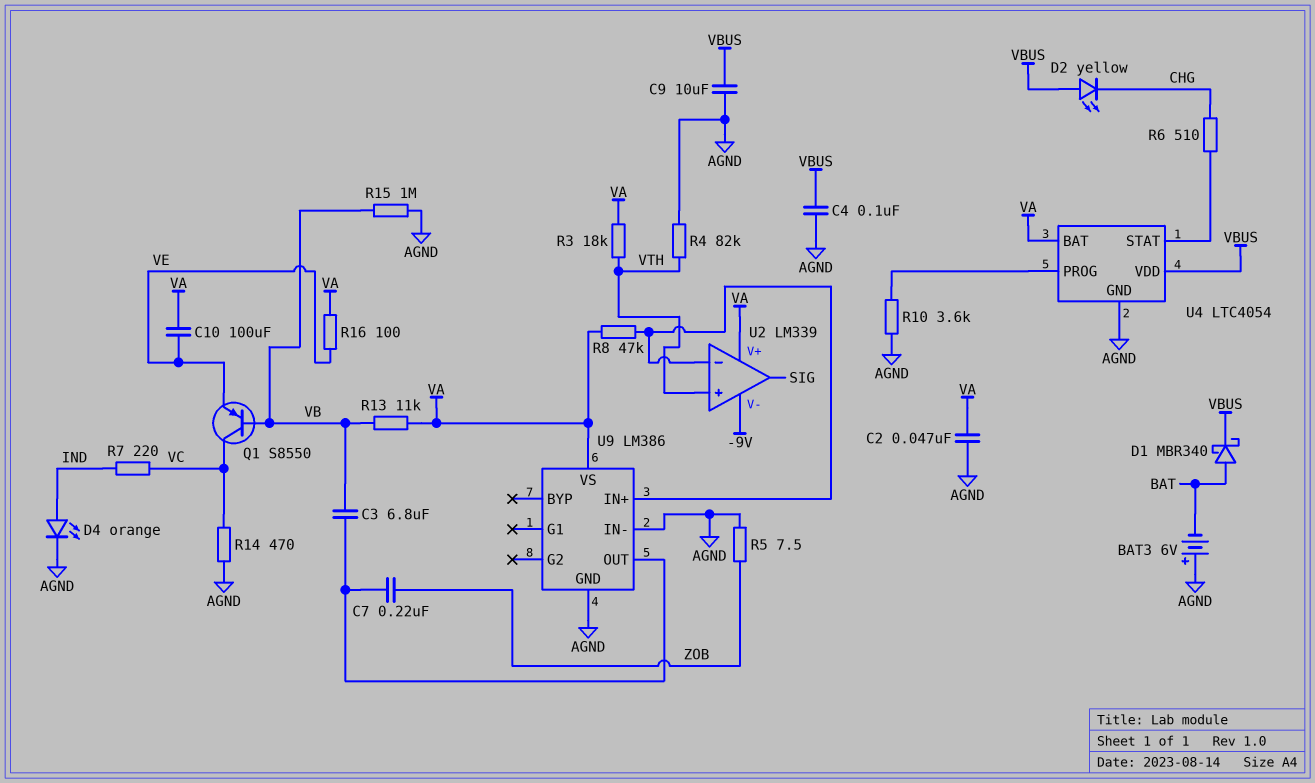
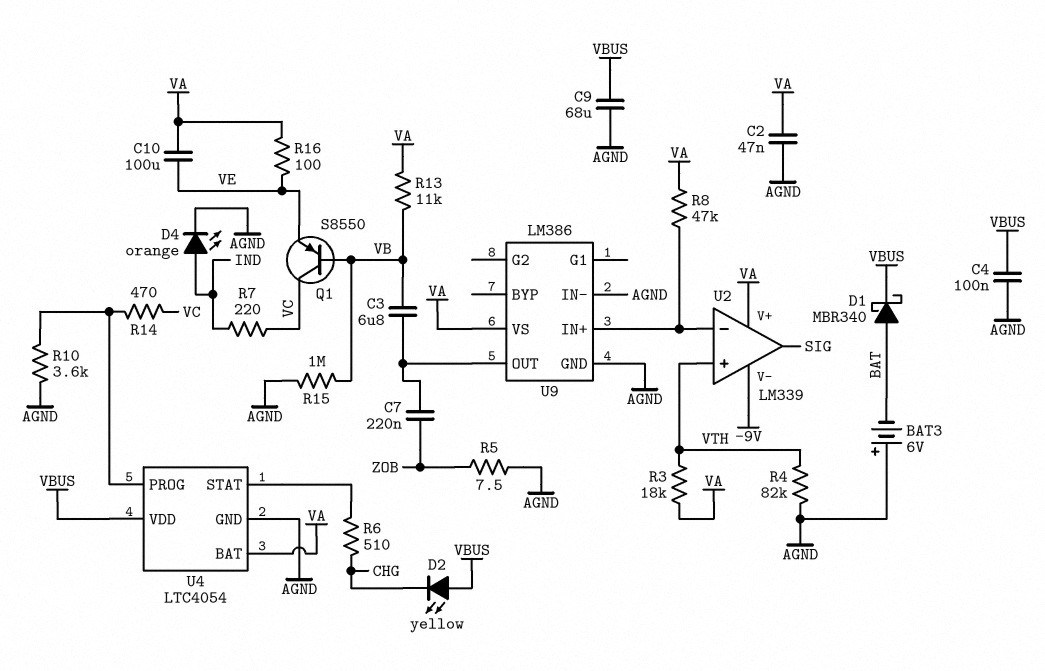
C9: 10uF (AGND, VBUS) -> 68uF (AGND, VBUS)
R14: 470 (AGND, VC) -> 470 (U4/PROG, VC)

